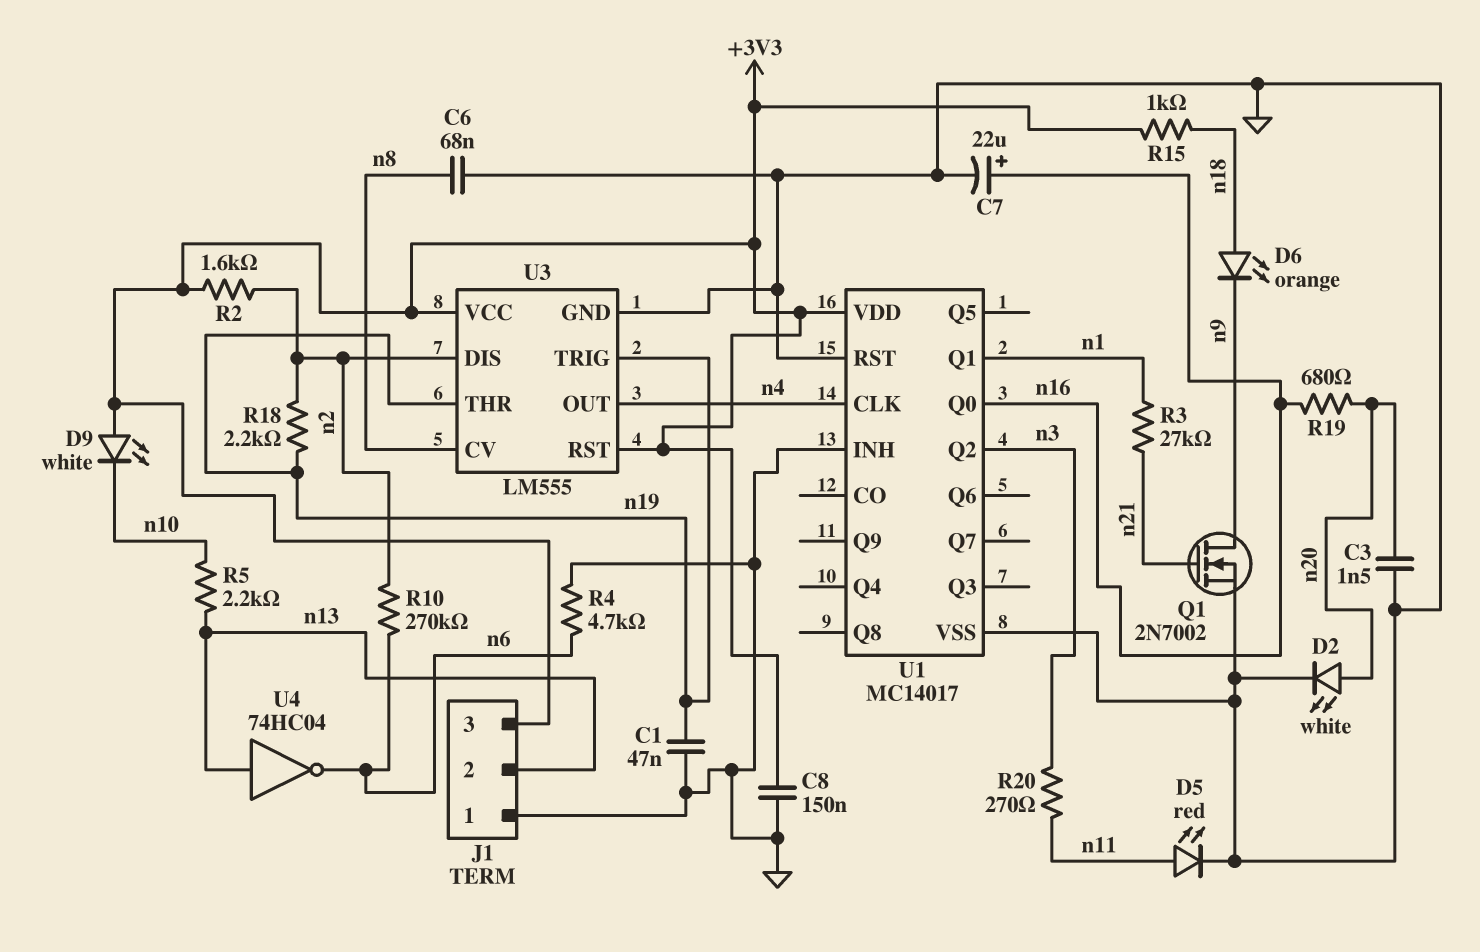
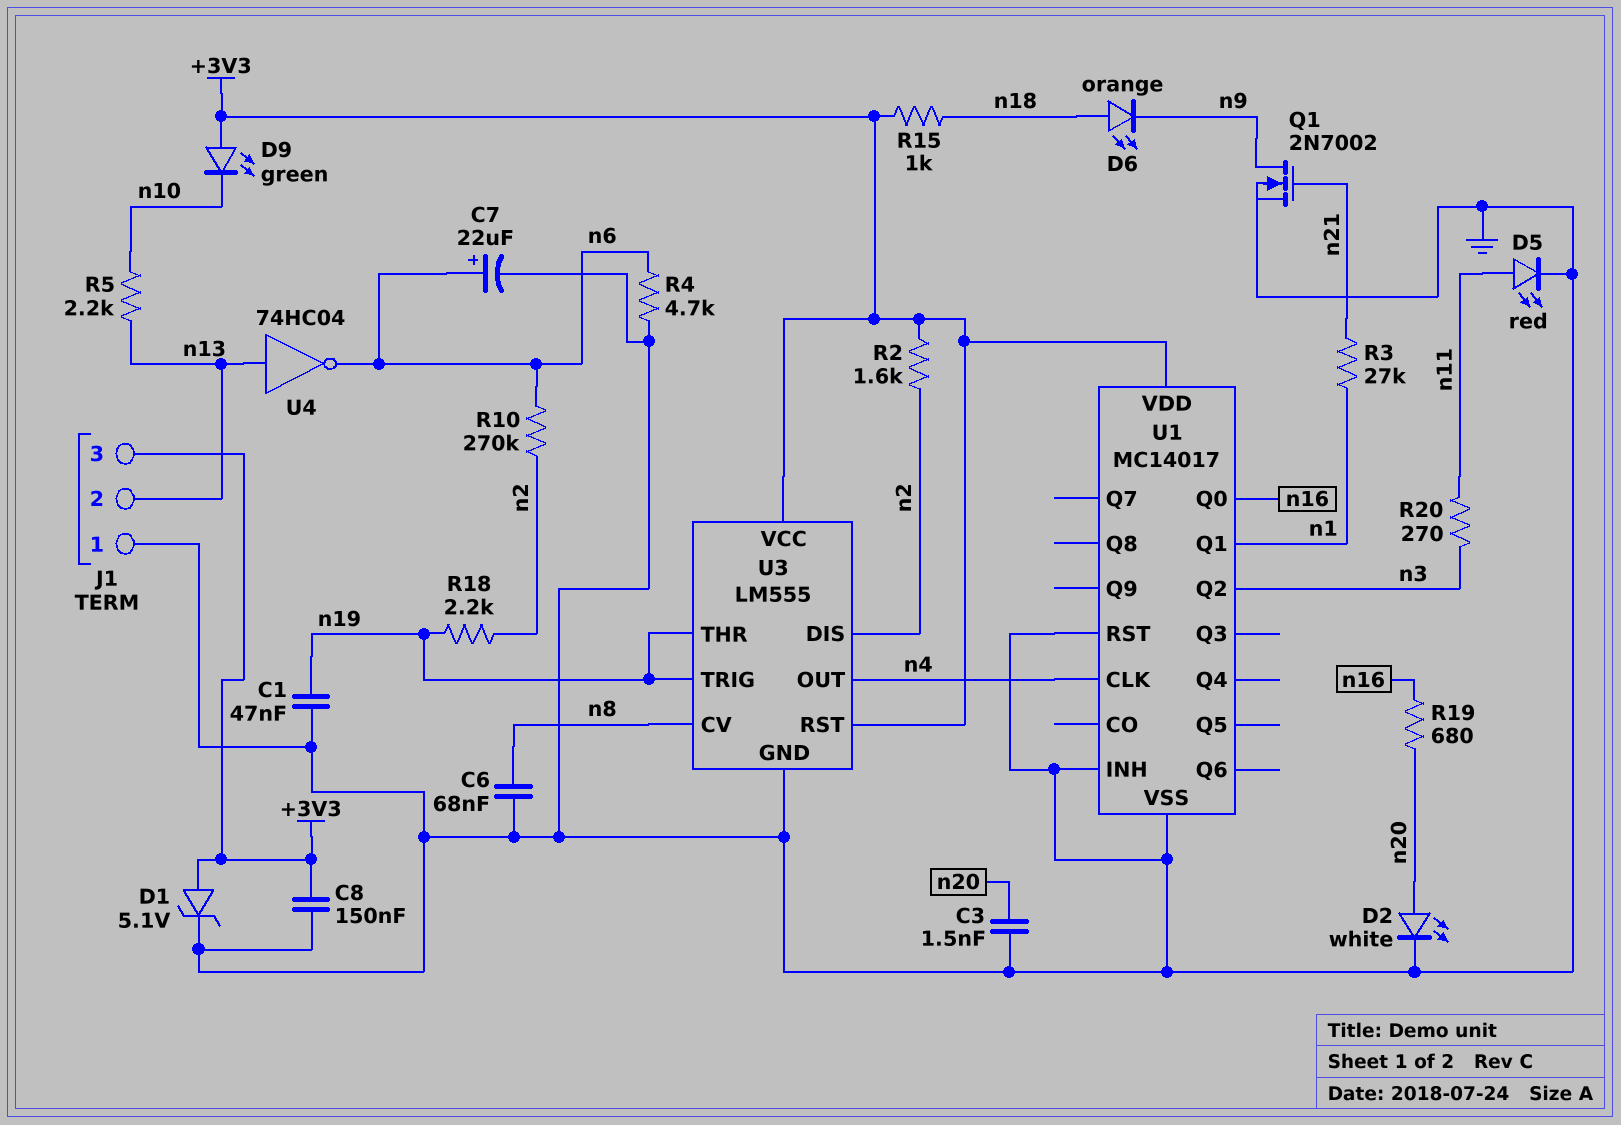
C7: 22uF (plus n16, minus GND) -> 22uF (plus n6, minus GND)
D1: none -> zener 5.1V (A +3V3, K GND)
D9: LED white (A +3V3, K n10) -> LED green (A +3V3, K n10)

